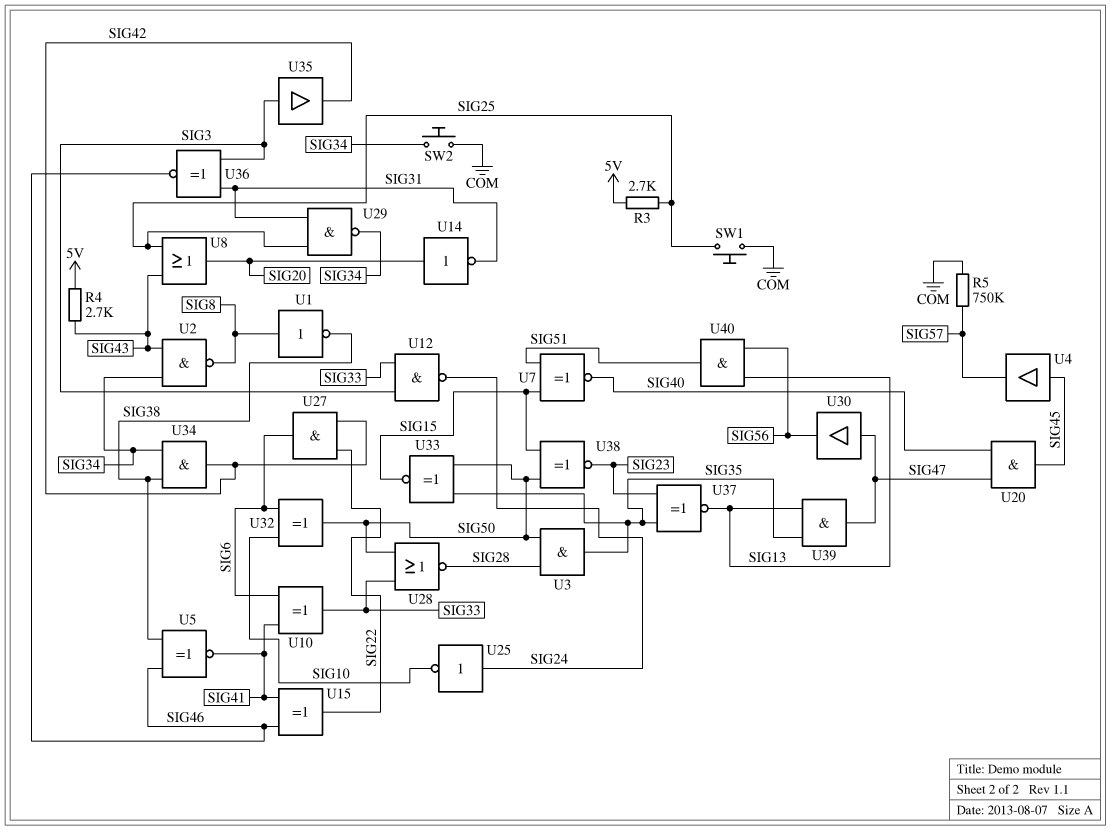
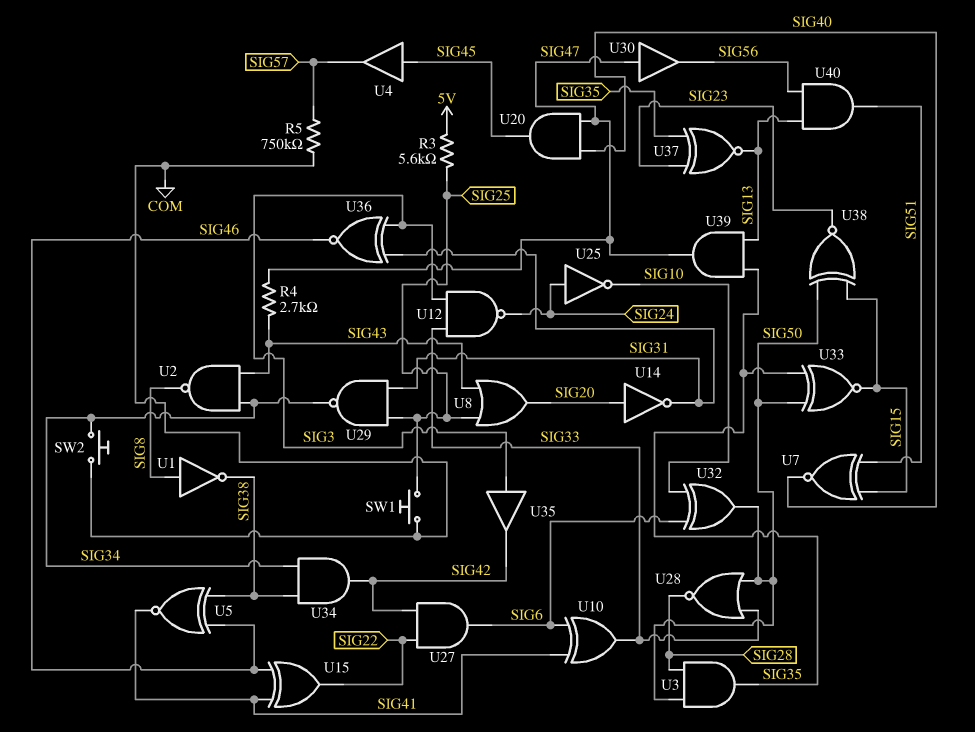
R3: 2.7k (5V, SIG25) -> 5.6k (5V, SIG25)
R4: 2.7k (5V, SIG43) -> 2.7k (SIG43, SIG47)

